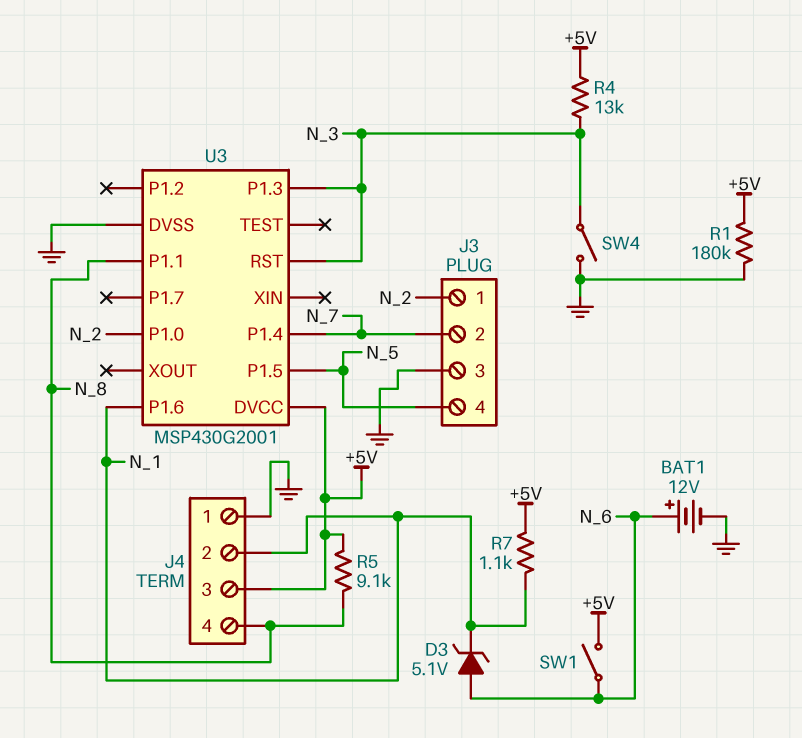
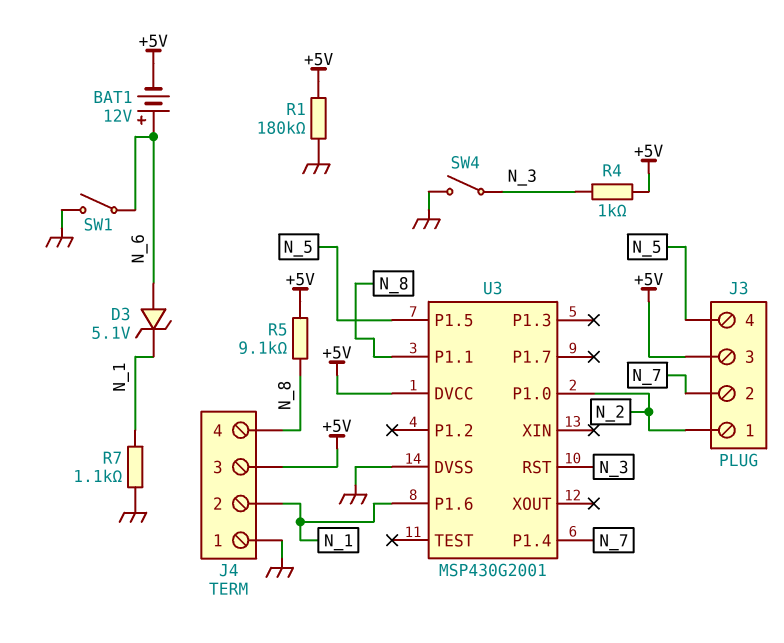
BAT1: 12V (plus N_6, minus GND) -> 12V (plus N_6, minus +5V)
J3 pin 3: GND -> +5V
R4: 13k (+5V, N_3) -> 1k (+5V, N_3)
R7: 1.1k (+5V, N_1) -> 1.1k (GND, N_1)
SW1: switch (+5V, N_6) -> switch (GND, N_6)
U3 pin P1.3: N_3 -> none

